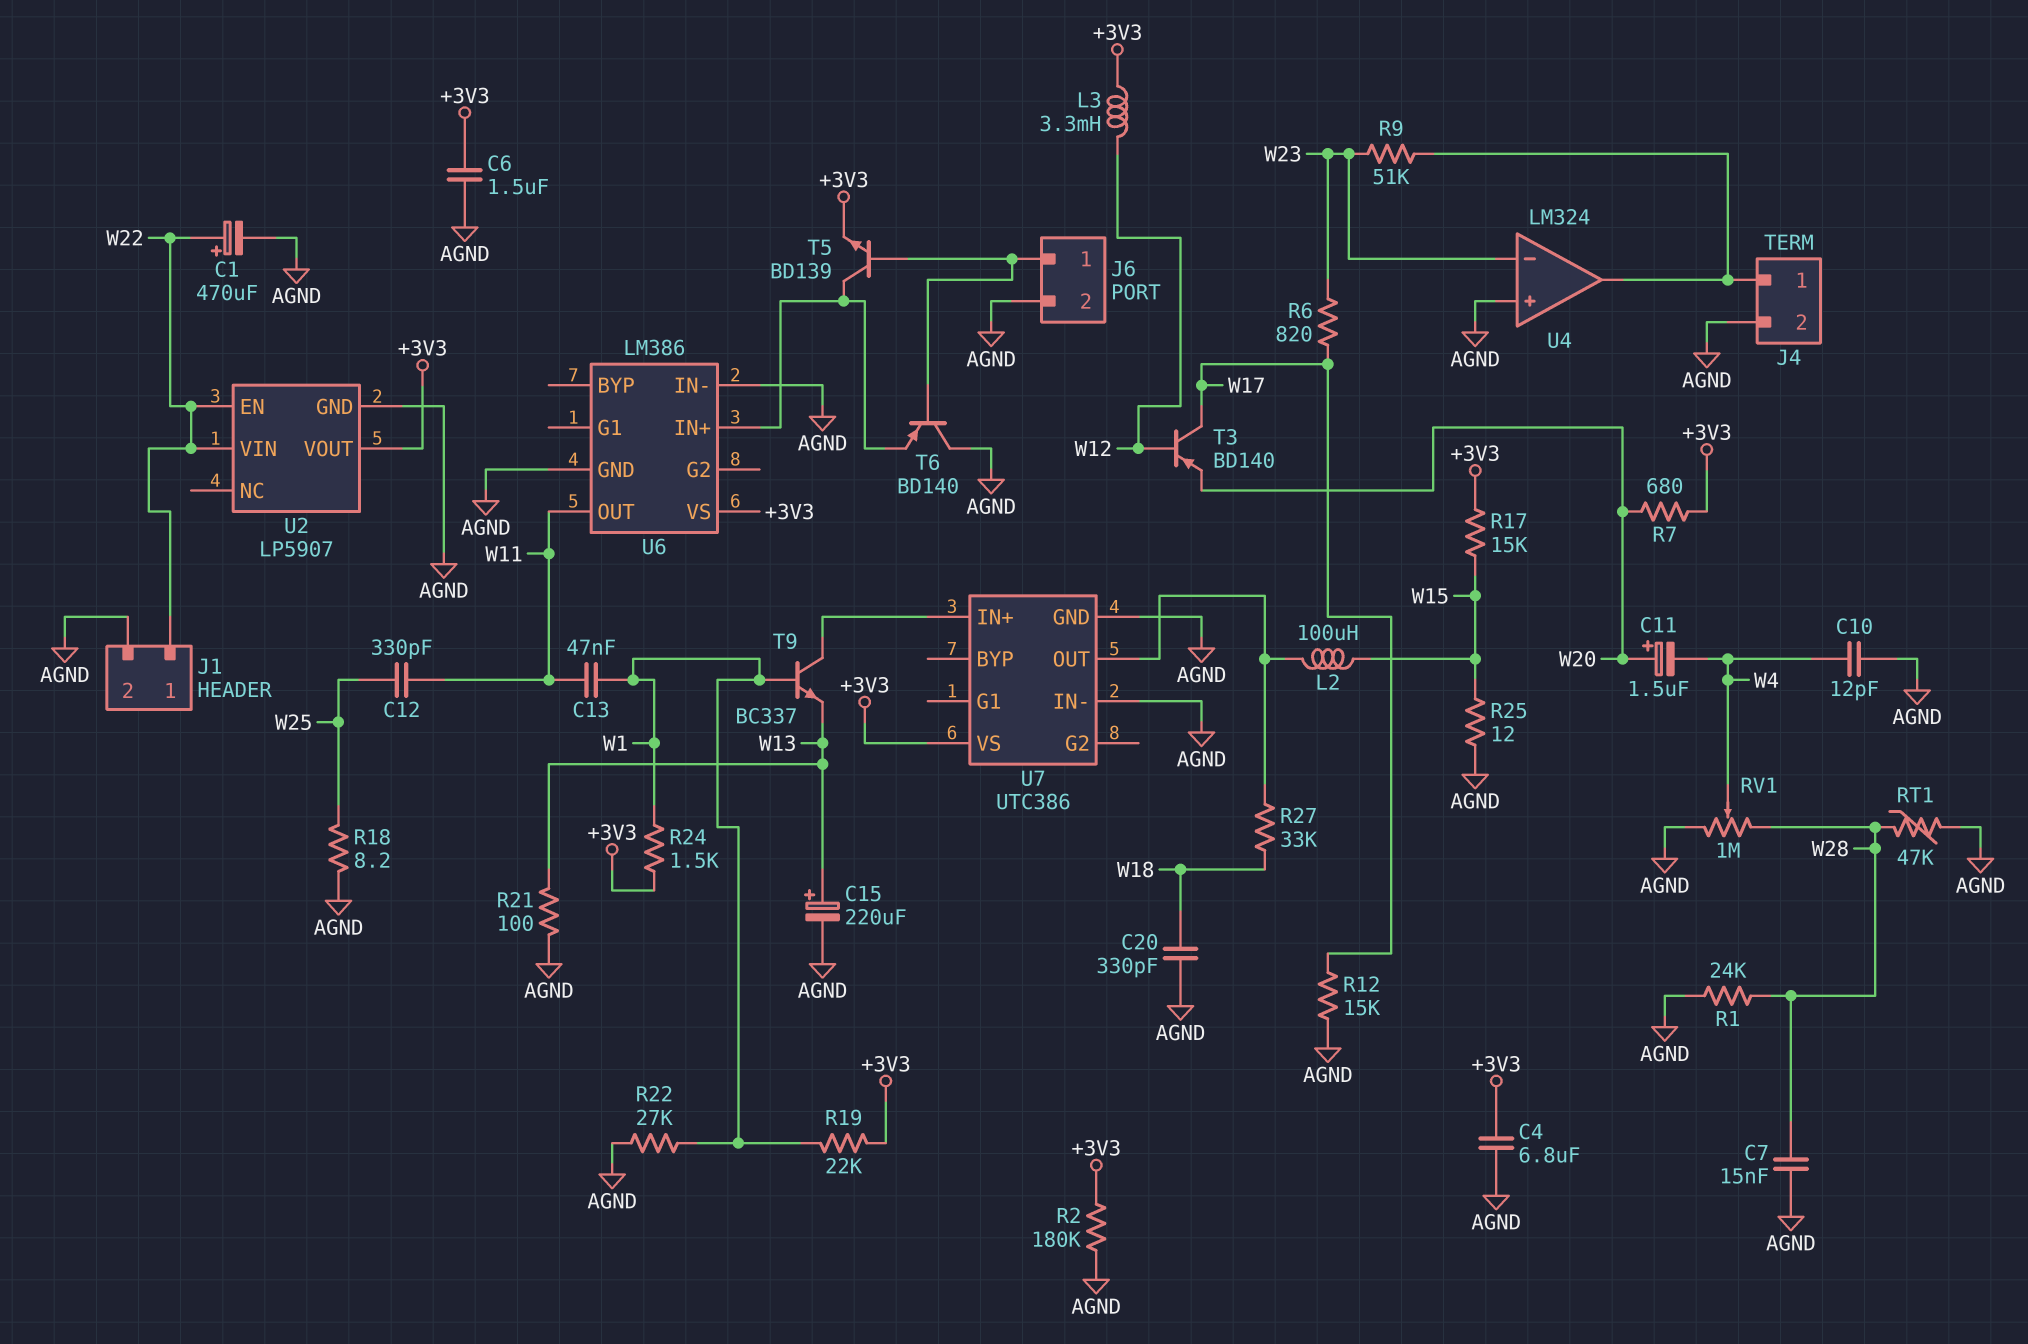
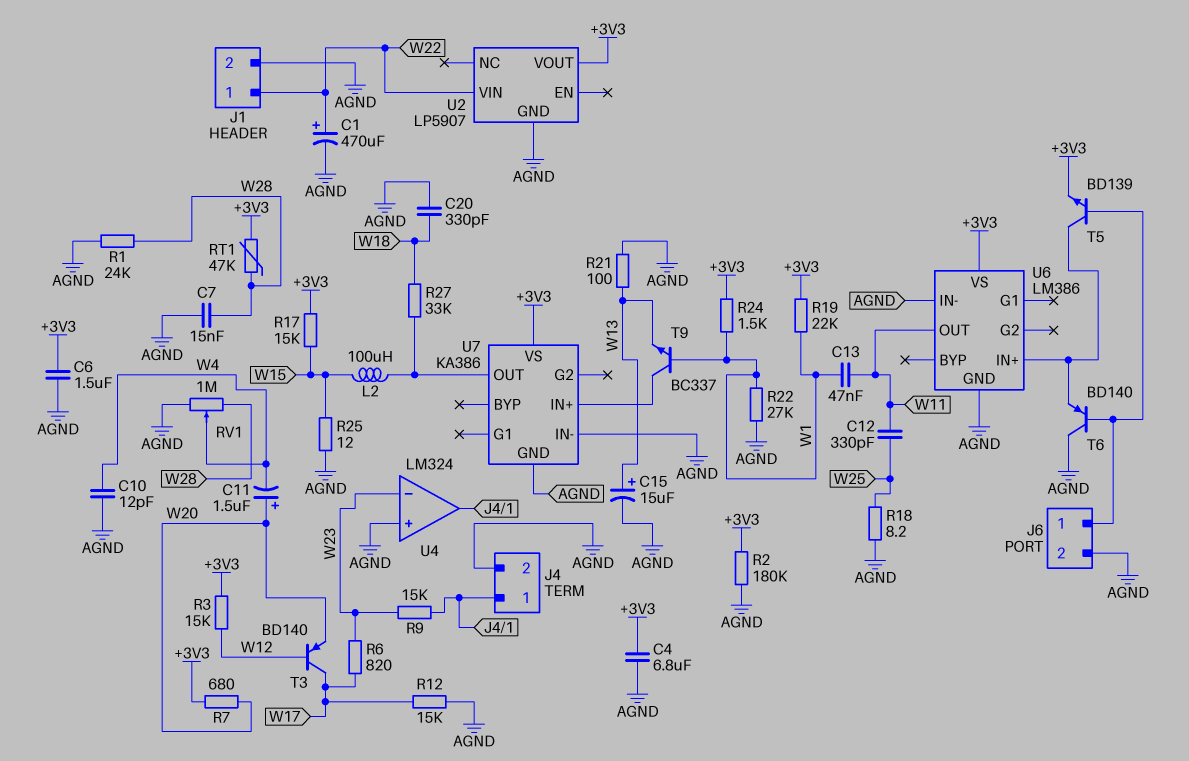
C15: 220uF (plus W13, minus AGND) -> 15uF (plus W13, minus AGND)
L3: 3.3mH (+3V3, W12) -> none
R3: none -> 15k (+3V3, W12)
R9: 51k (J4/1, W23) -> 15k (J4/1, W23)
RT1: 47k (AGND, W28) -> 47k (+3V3, W28)
U2 pin EN: W22 -> none
U7: UTC386 -> KA386

